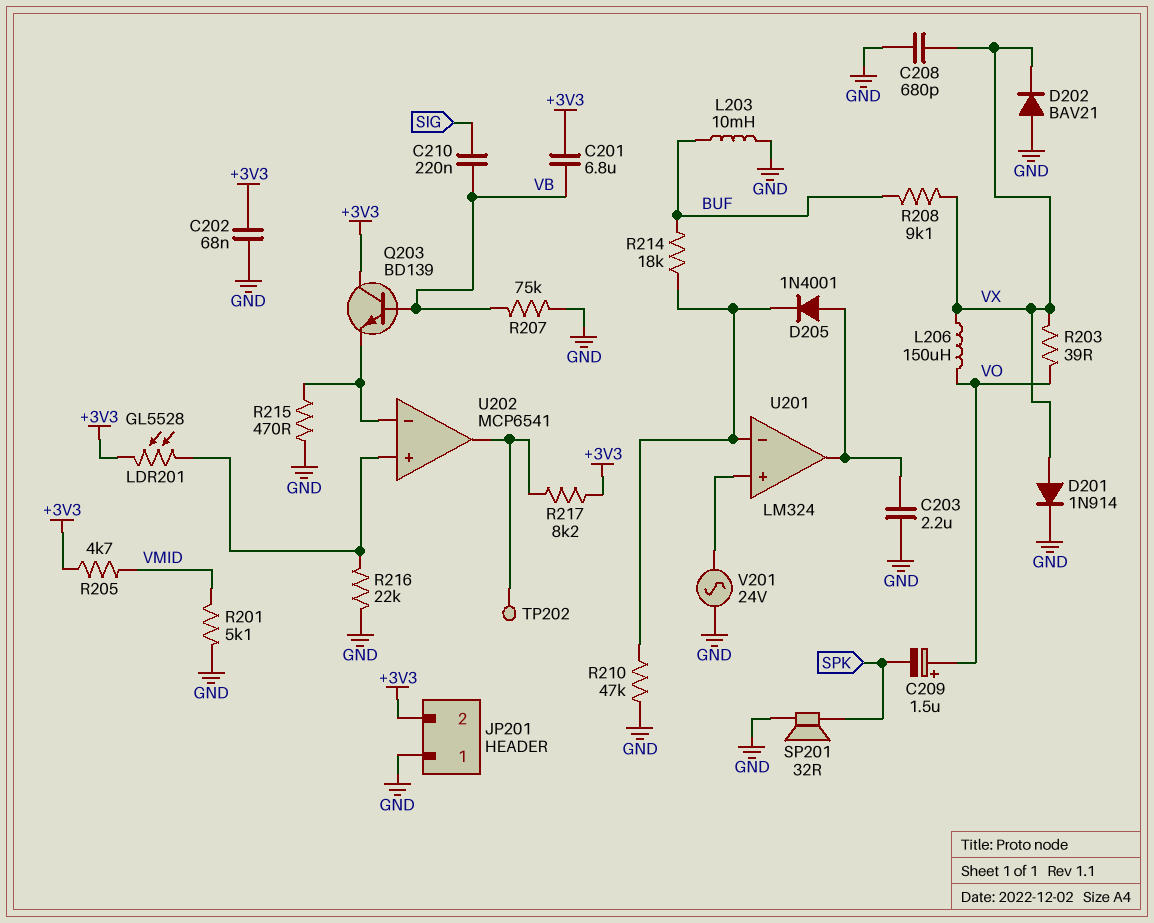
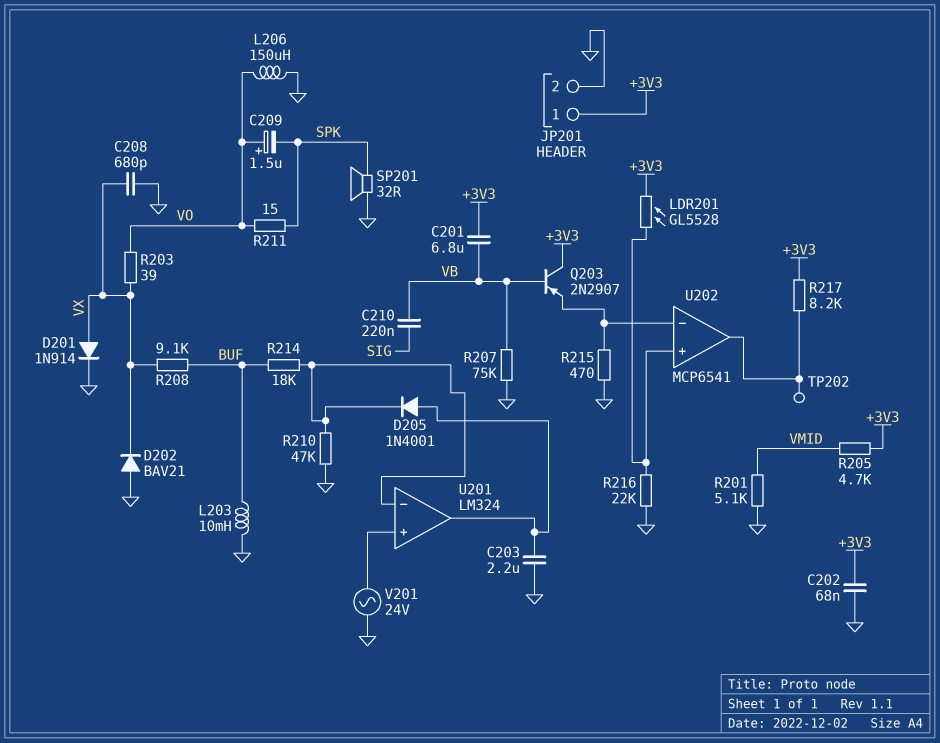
JP201 pin 1: GND -> +3V3
JP201 pin 2: +3V3 -> GND
L206: 150uH (VO, VX) -> 150uH (GND, VO)
Q203: NPN BD139 (B VB, C +3V3, E U202/in-) -> PNP 2N2907 (B VB, C +3V3, E U202/in-)
R211: none -> 15 (SPK, VO)

